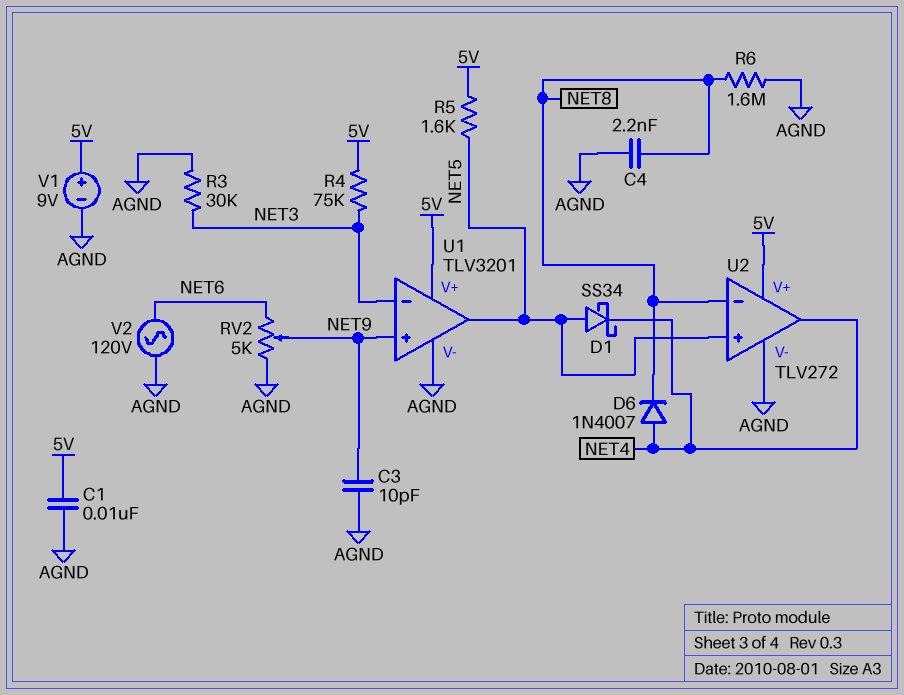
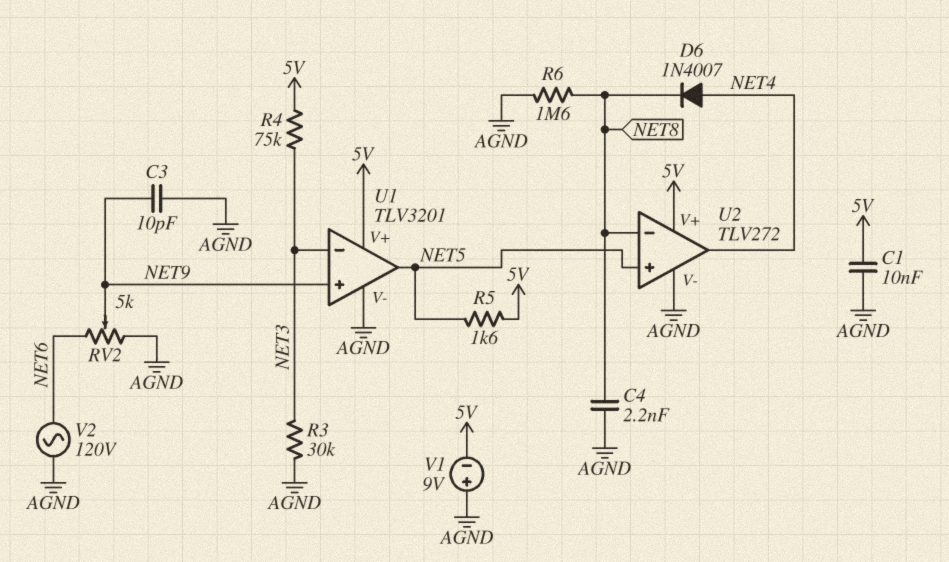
D1: schottky SS34 (A NET5, K NET4) -> none
V1: 9V (plus 5V, minus AGND) -> 9V (plus AGND, minus 5V)

